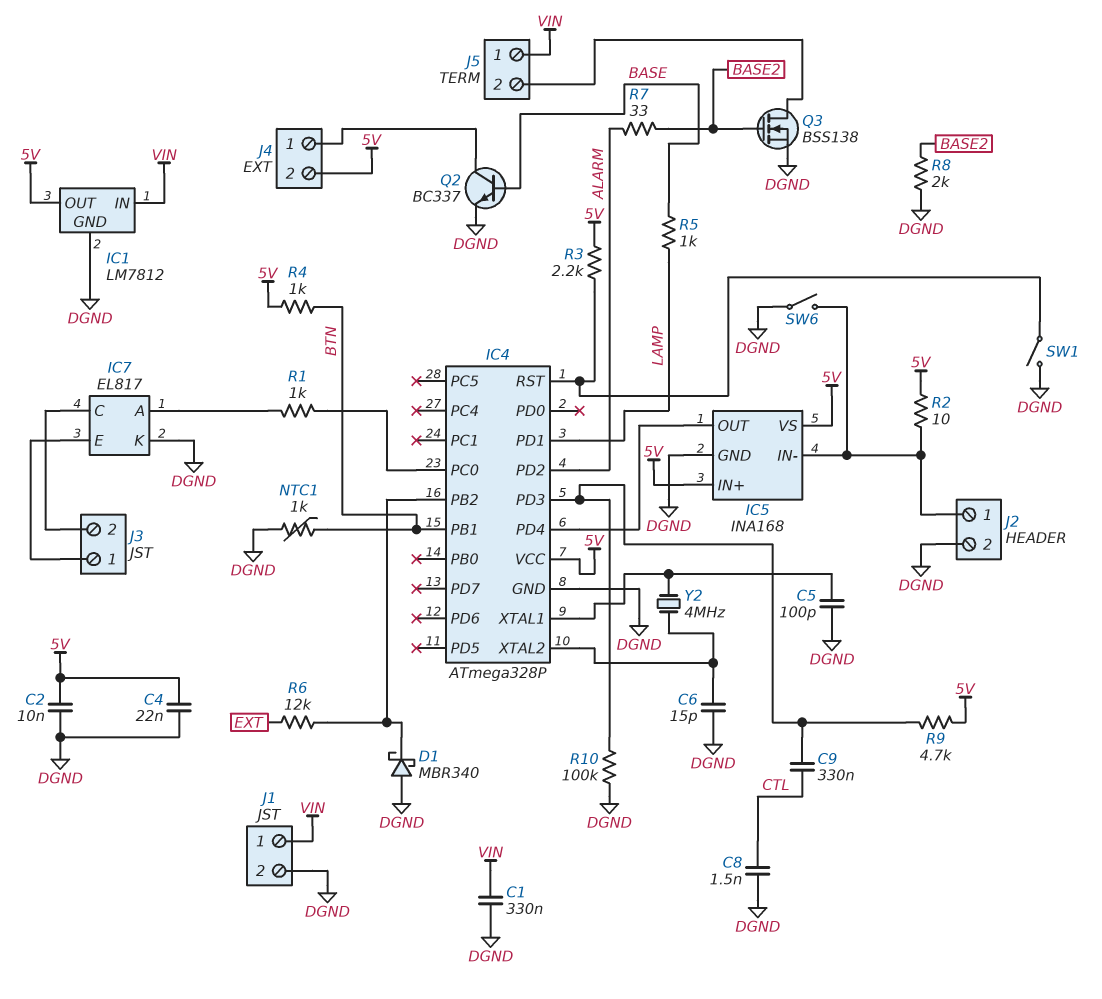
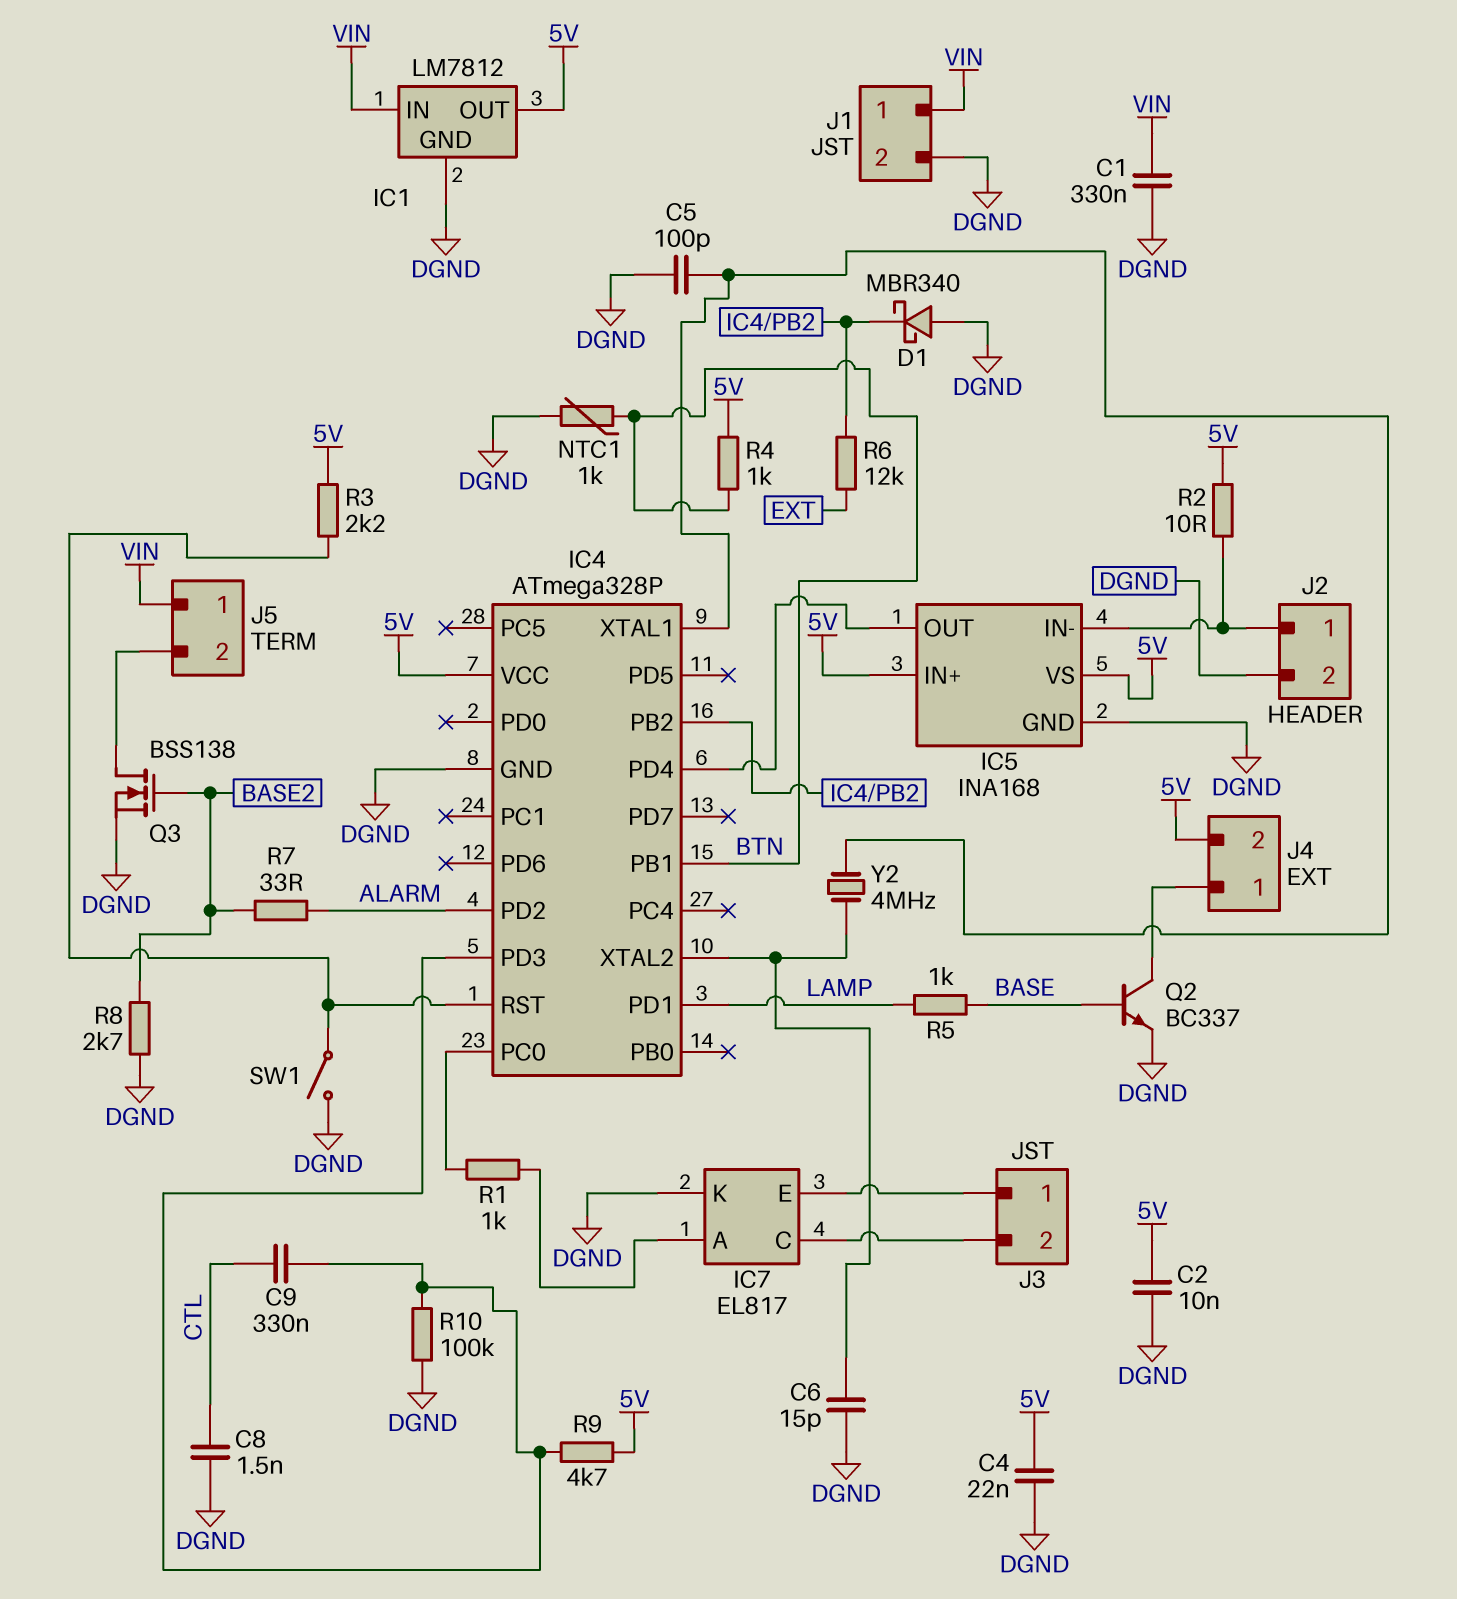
R8: 2k (BASE2, DGND) -> 2.7k (BASE2, DGND)
SW6: switch (DGND, IC5/IN-) -> none

